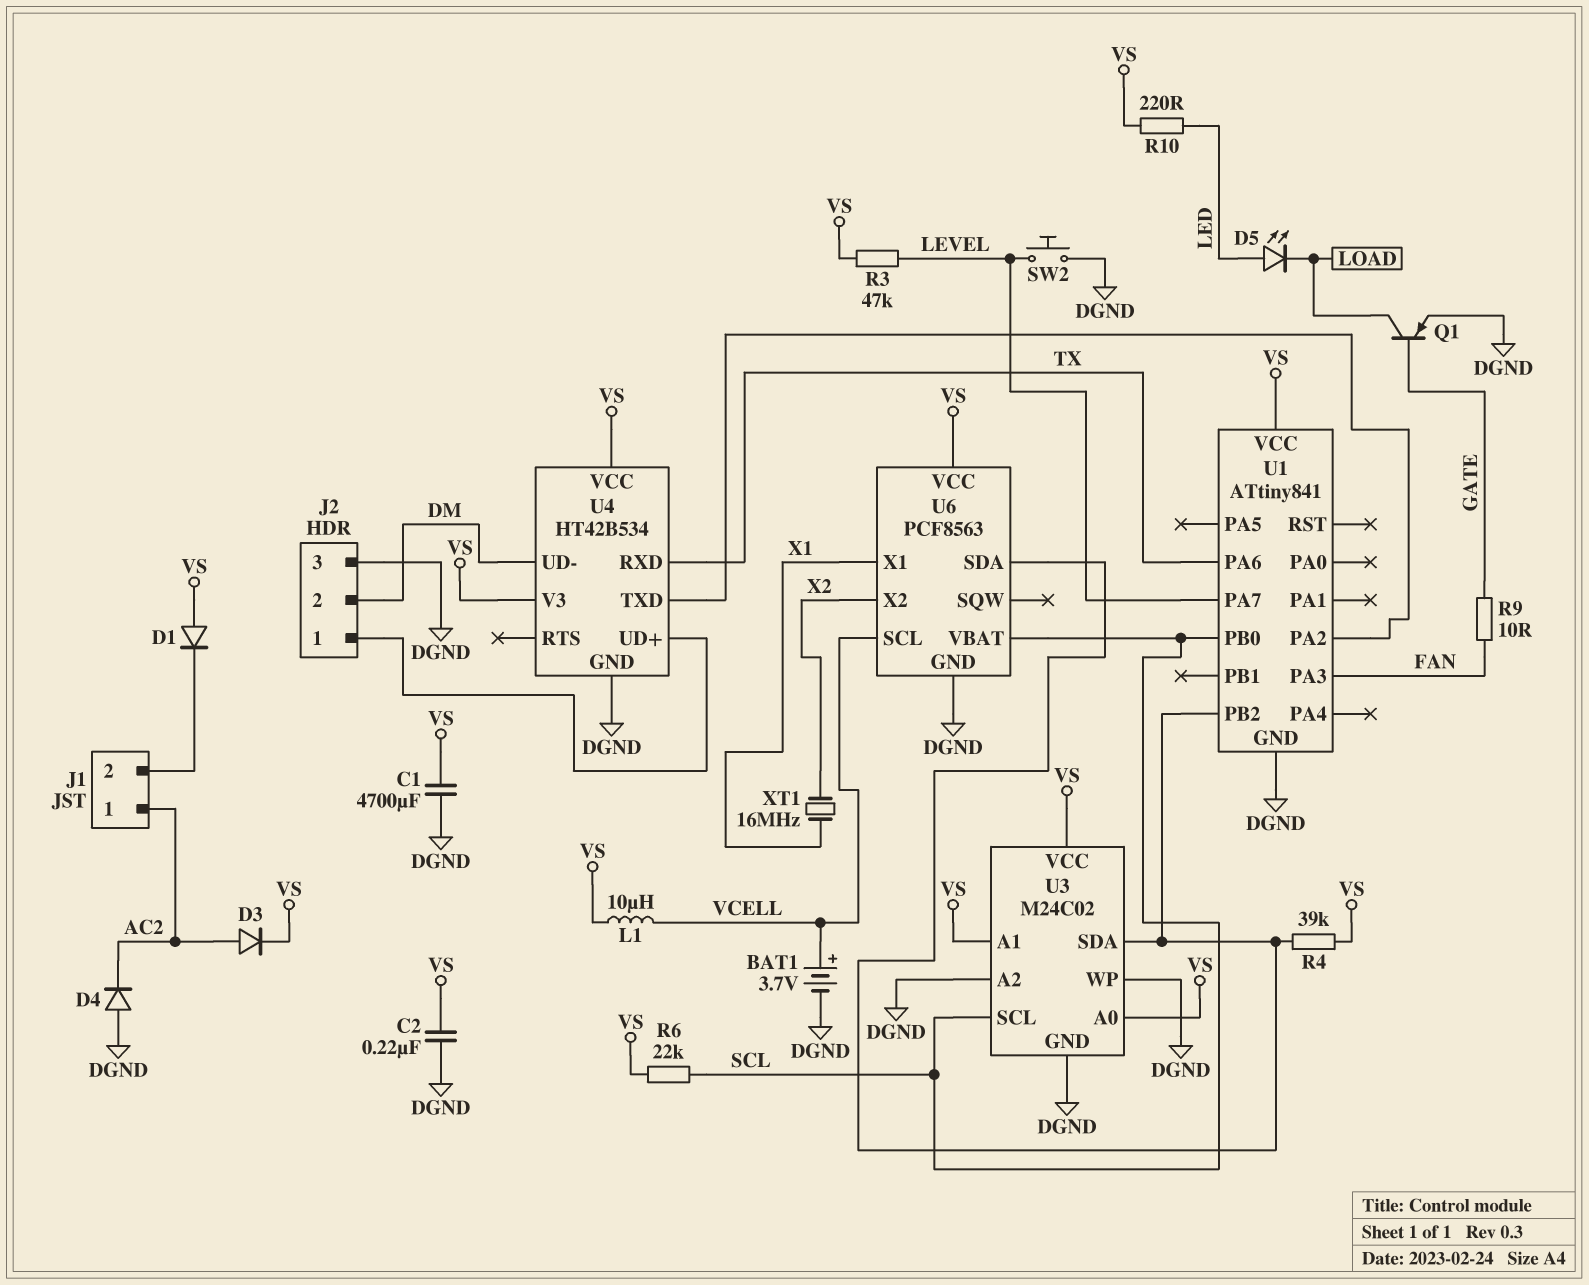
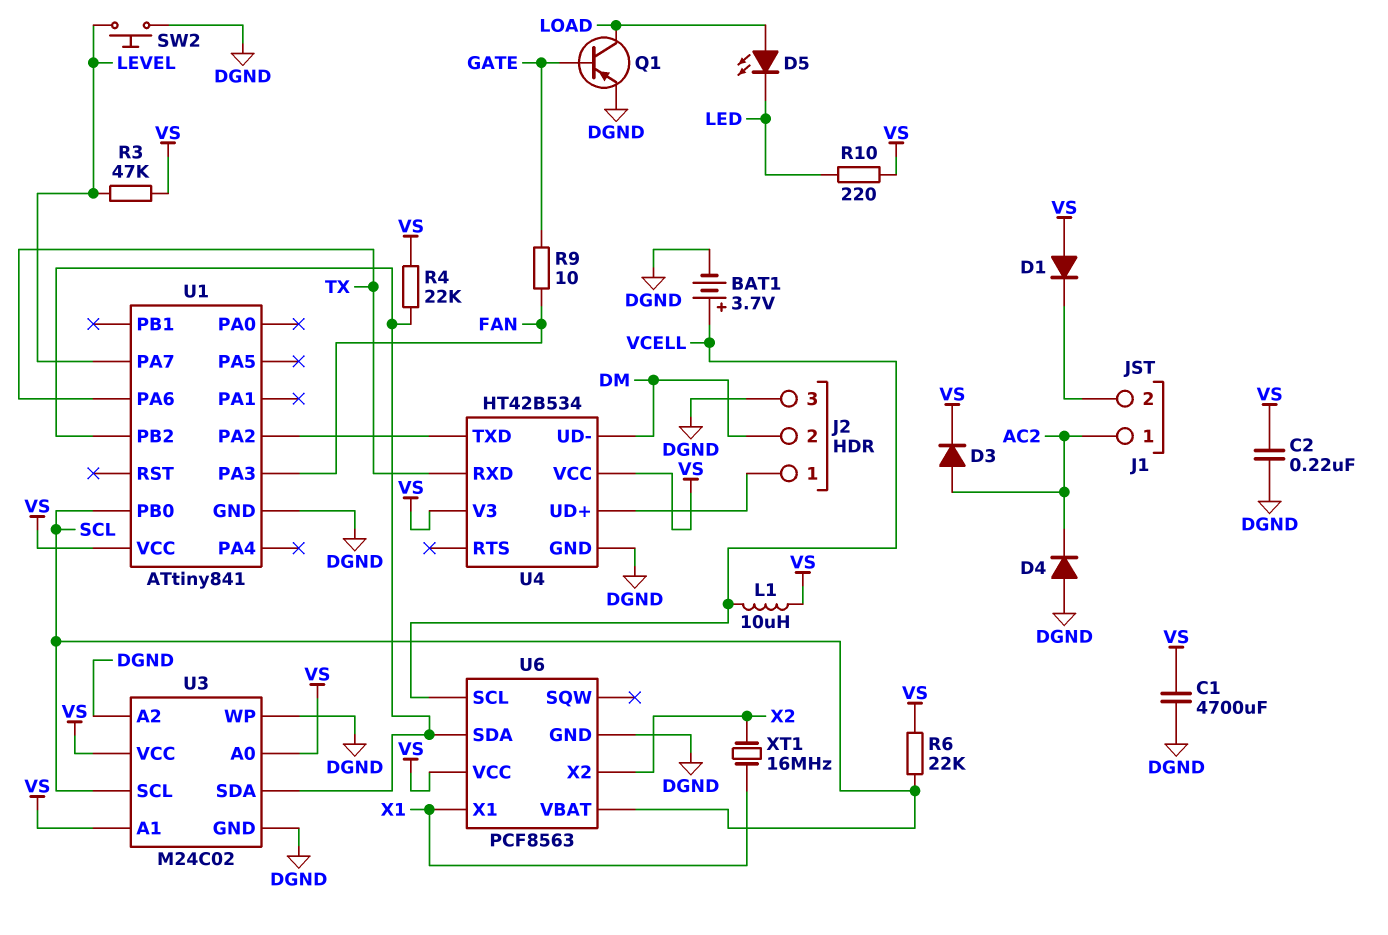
D5: LED (A LED, K LOAD) -> LED (A LOAD, K LED)
R4: 39k (U1/PB2, VS) -> 22k (U1/PB2, VS)

